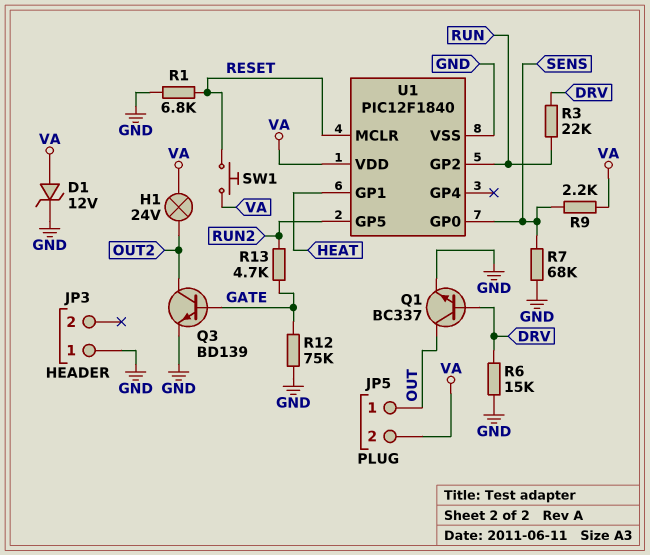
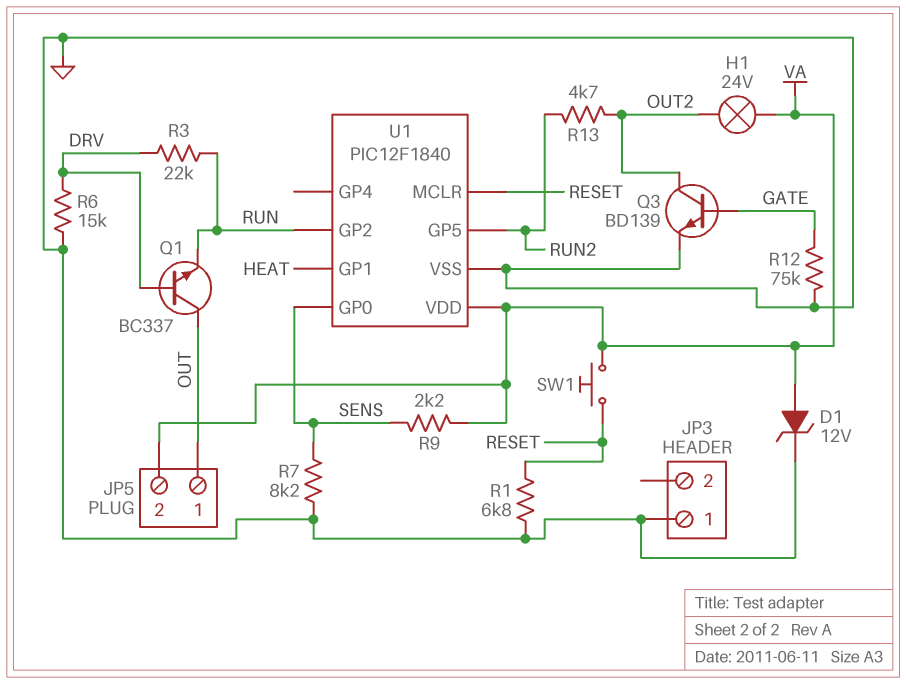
Q1: NPN BC337 (B DRV, C OUT, E GND) -> NPN BC337 (B DRV, C OUT, E RUN)
R7: 68k (GND, SENS) -> 8.2k (GND, SENS)
R13: 4.7k (GATE, RUN2) -> 4.7k (OUT2, RUN2)

